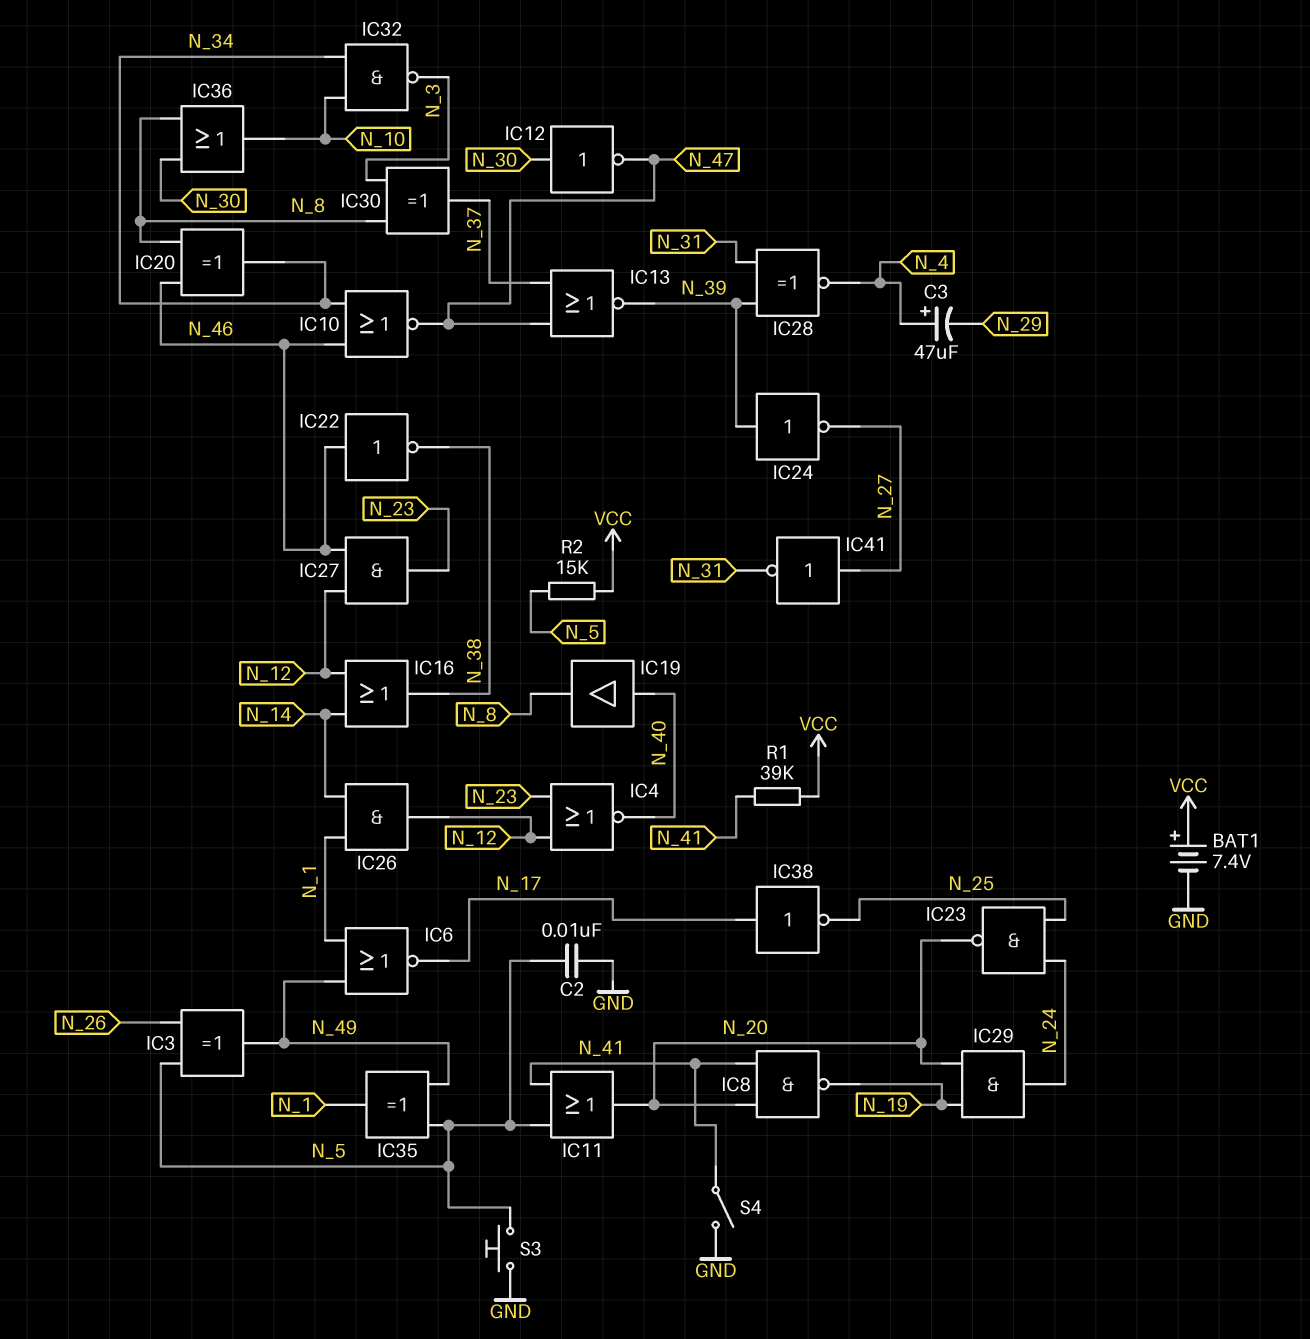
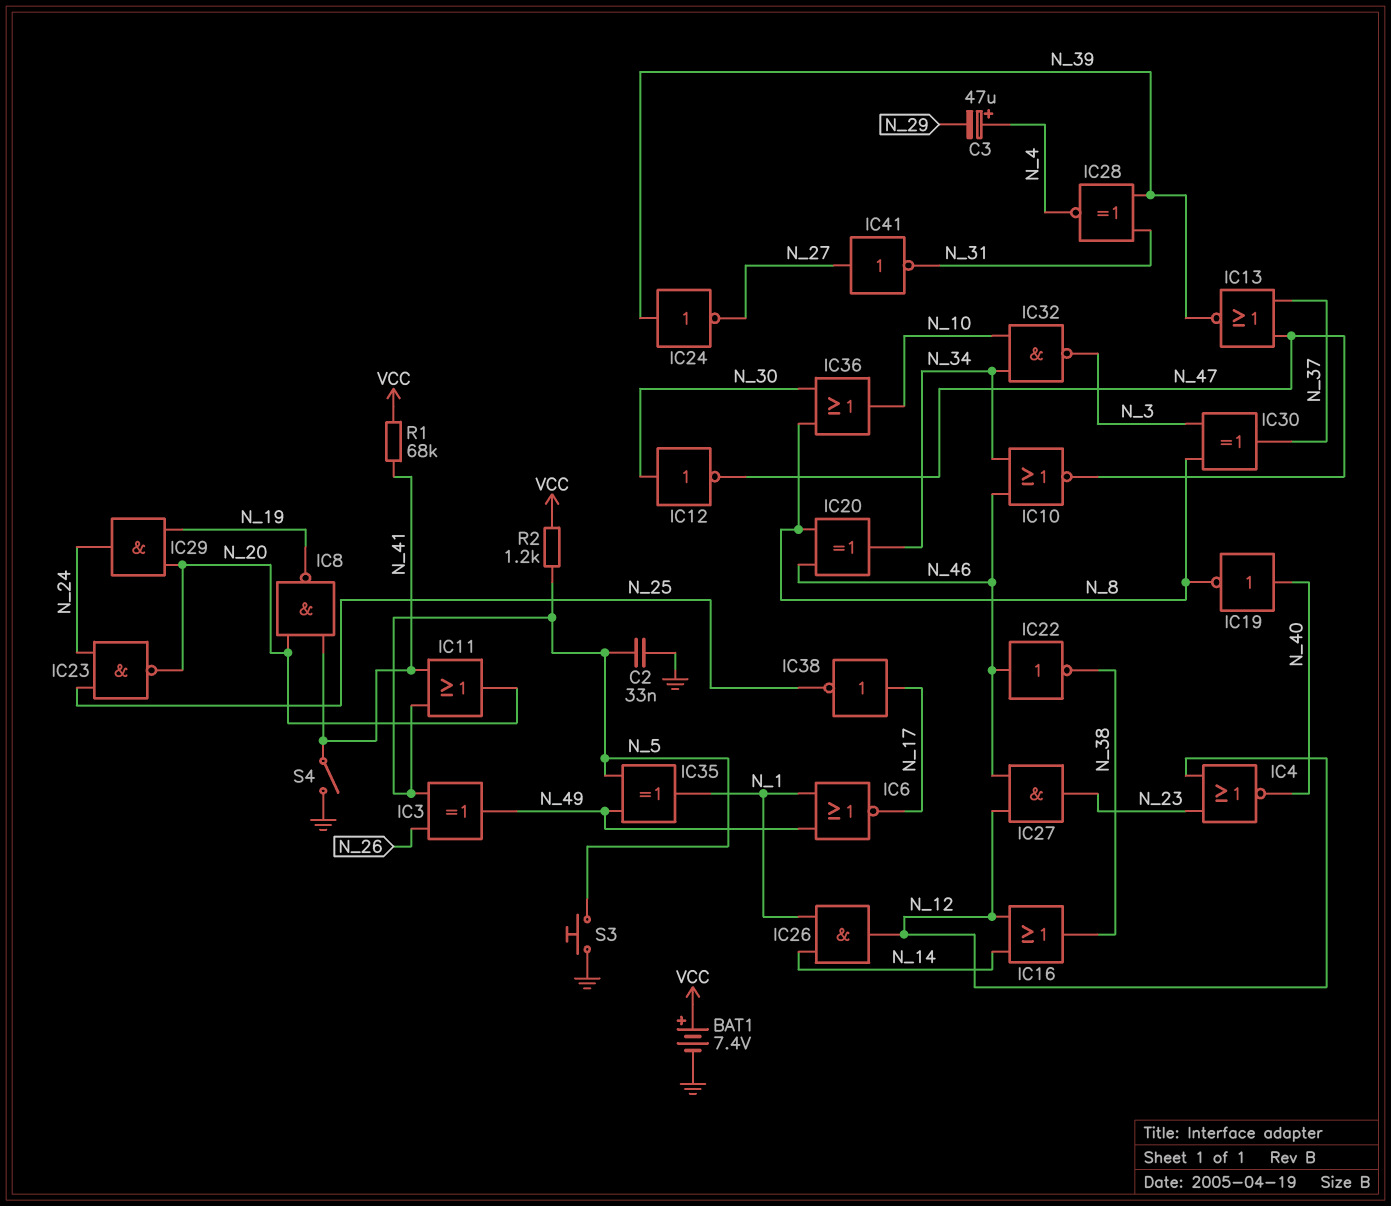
C2: 10nF (GND, N_5) -> 33nF (GND, N_5)
IC19: buffer (in N_40, out N_8) -> NOT (in N_40, out N_8)
R1: 39k (N_41, VCC) -> 68k (N_41, VCC)
R2: 15k (N_5, VCC) -> 1.2k (N_5, VCC)

